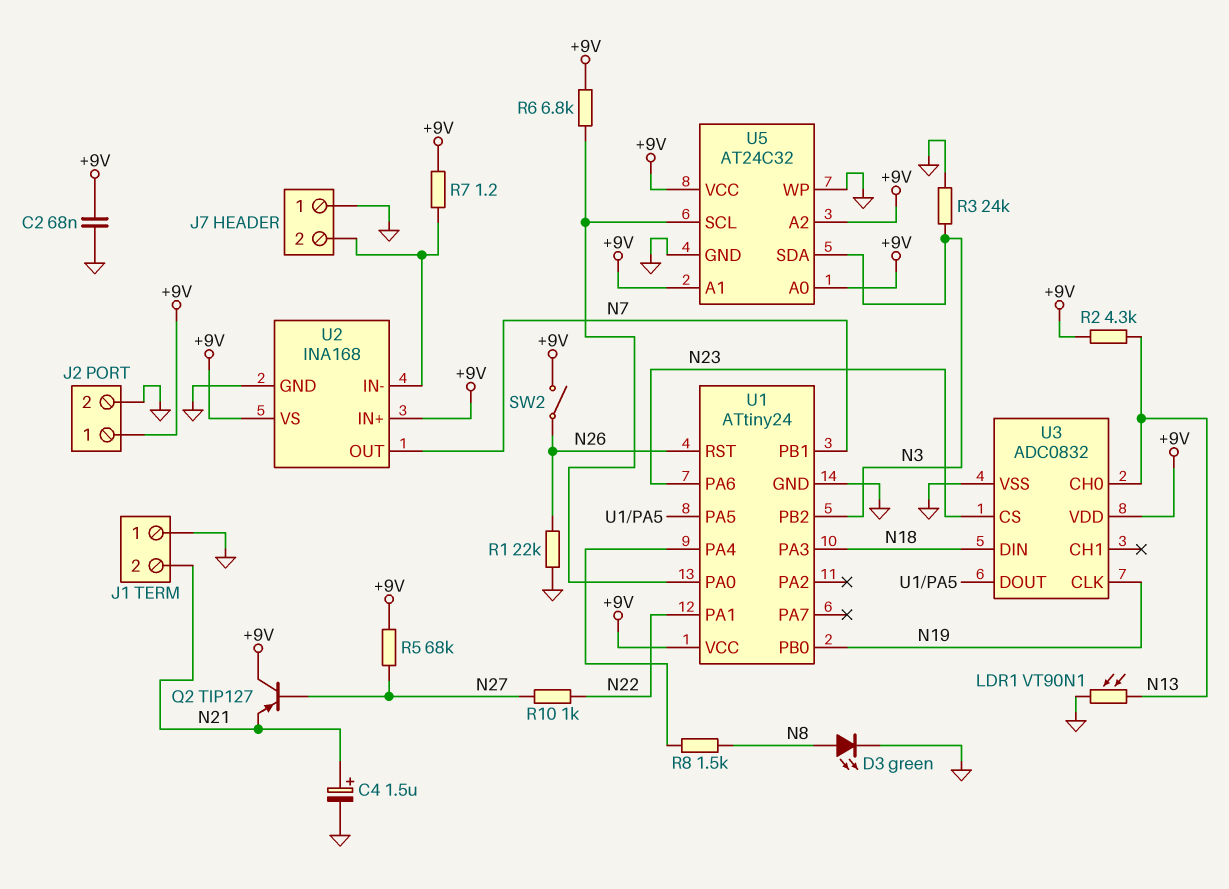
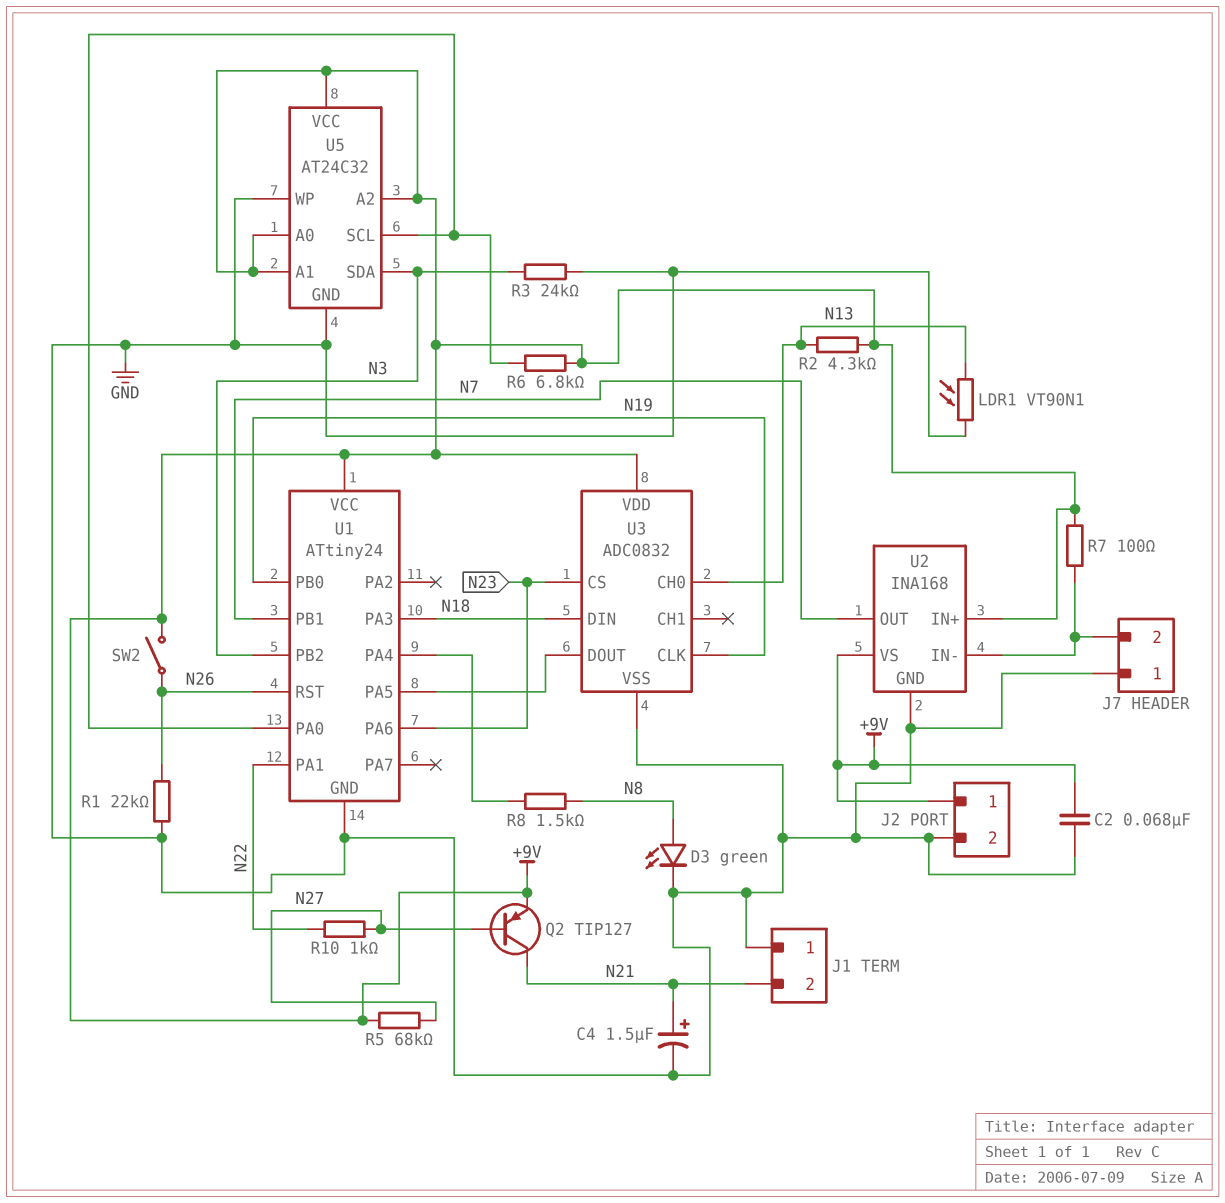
Q2: PNP TIP127 (B N27, C +9V, E N21) -> PNP TIP127 (B N27, C N21, E +9V)
R7: 1.2 (+9V, J7/2) -> 100 (+9V, J7/2)

